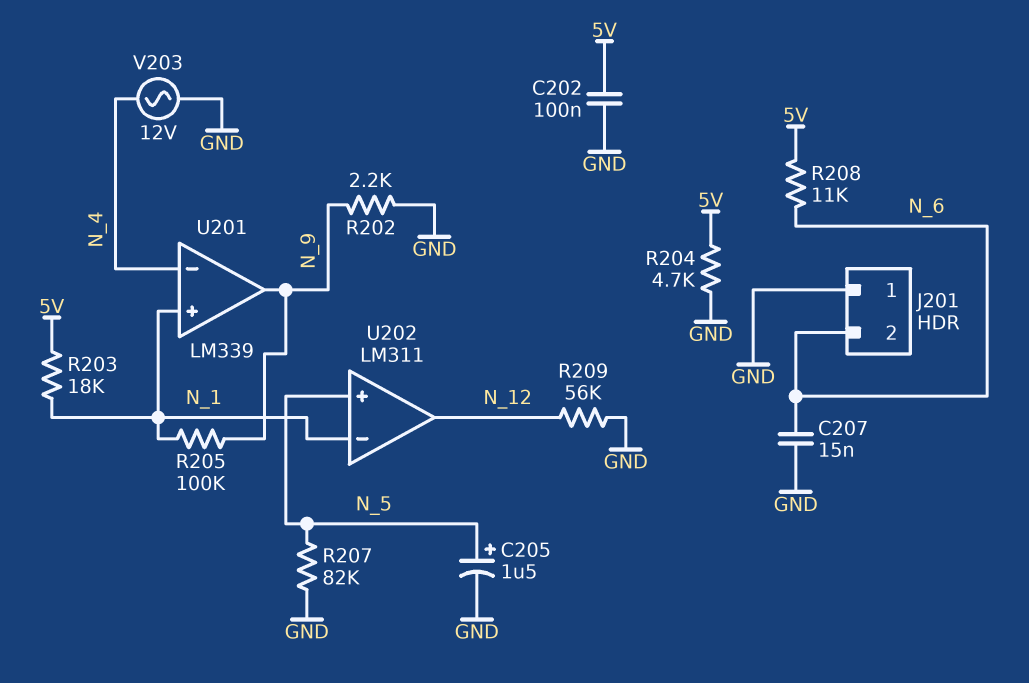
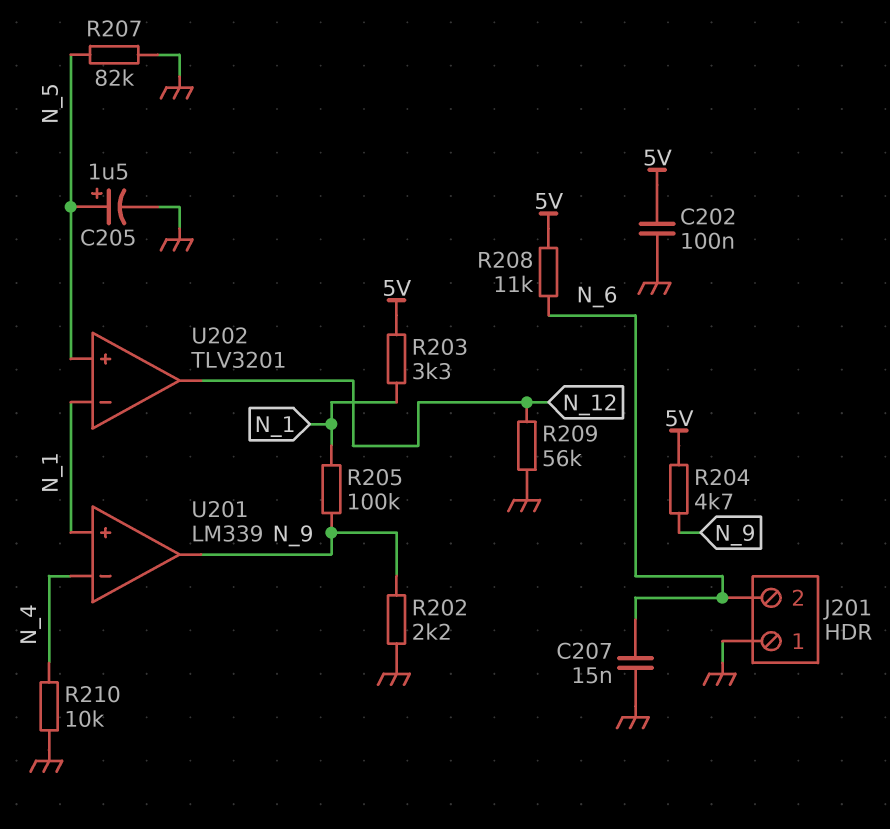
R203: 18k (5V, N_1) -> 3.3k (5V, N_1)
R204: 4.7k (5V, GND) -> 4.7k (5V, N_9)
R210: none -> 10k (GND, N_4)
U202: LM311 -> TLV3201
V203: AC 12V (GND, N_4) -> none

